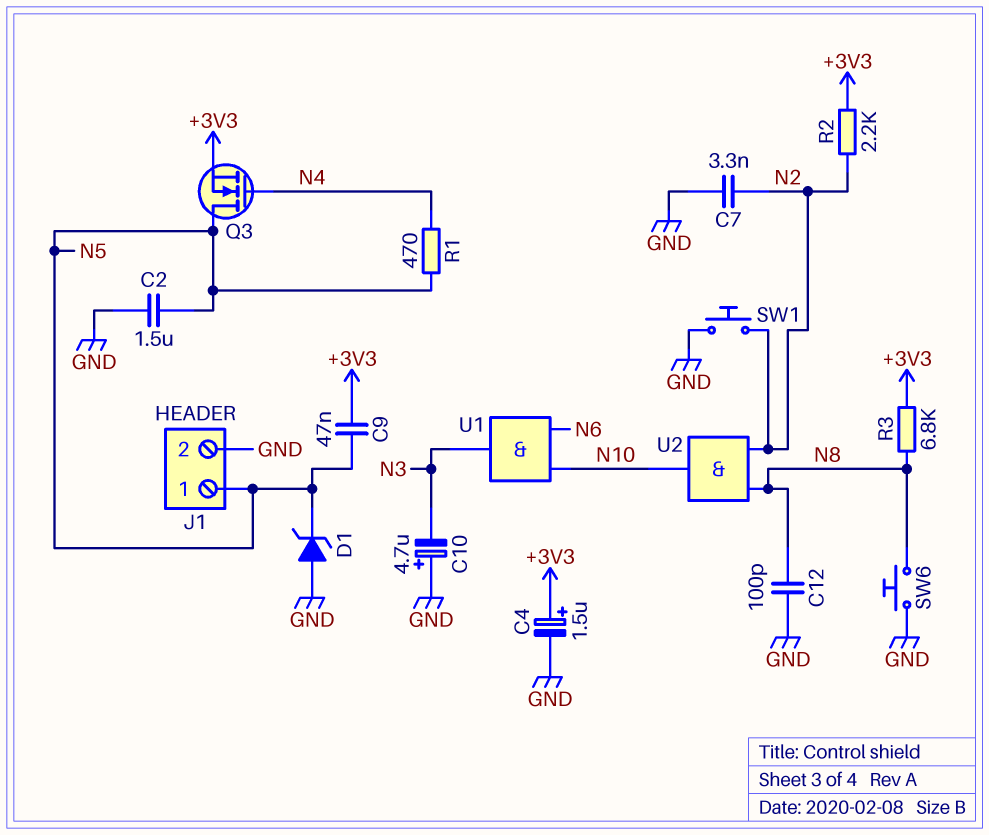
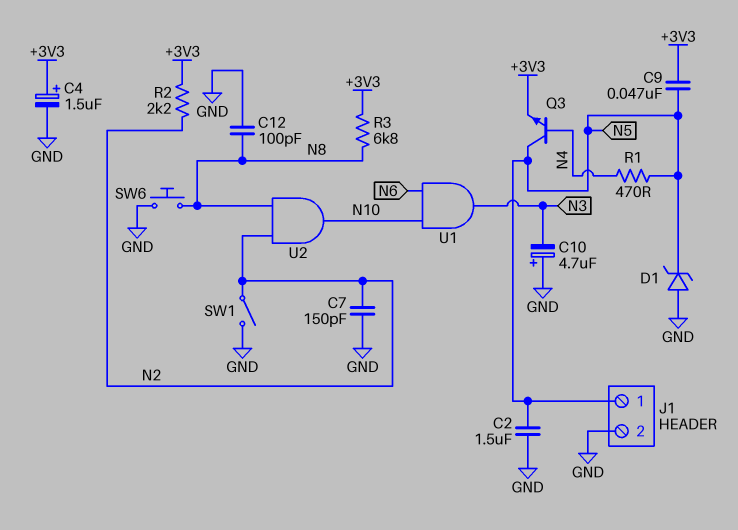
C7: 3.3nF (GND, N2) -> 150pF (GND, N2)
Q3: NMOS (G N4, D N5, S +3V3) -> NPN (B N4, C N5, E +3V3)
SW1: button (GND, N2) -> switch (GND, N2)

